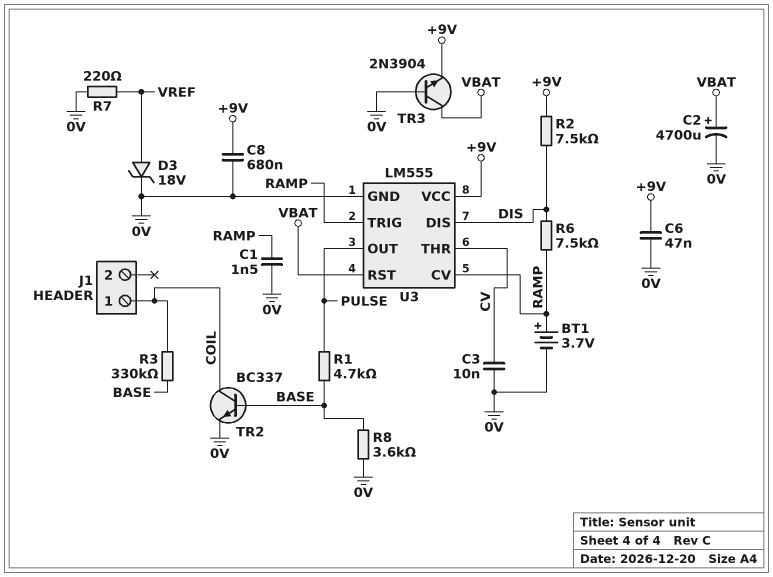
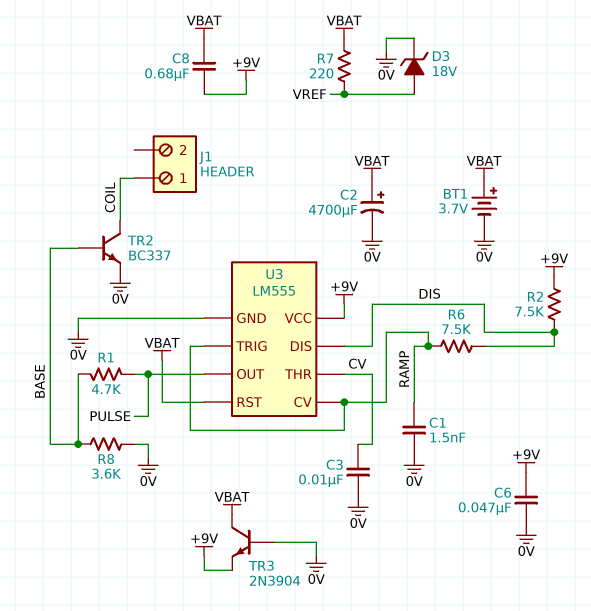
BT1: 3.7V (plus RAMP, minus 0V) -> 3.7V (plus VBAT, minus 0V)
C8: 680nF (+9V, 0V) -> 680nF (+9V, VBAT)
R3: 330k (BASE, COIL) -> none
R7: 220 (0V, VREF) -> 220 (VBAT, VREF)

